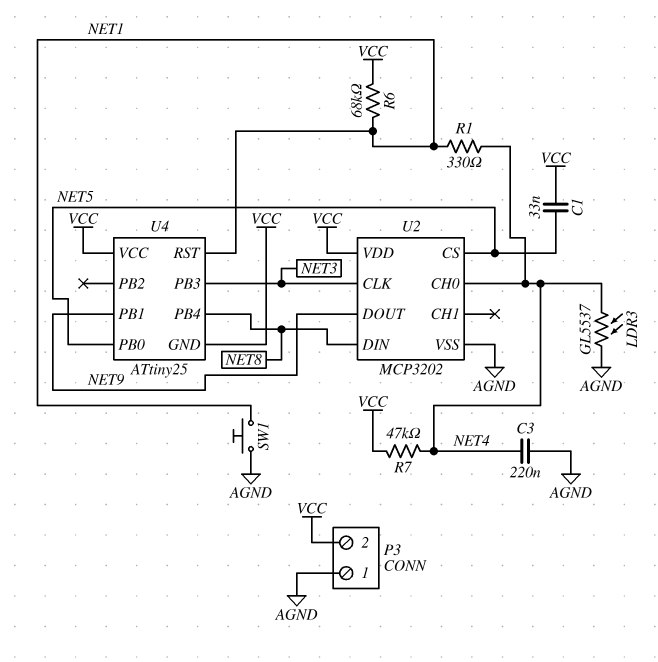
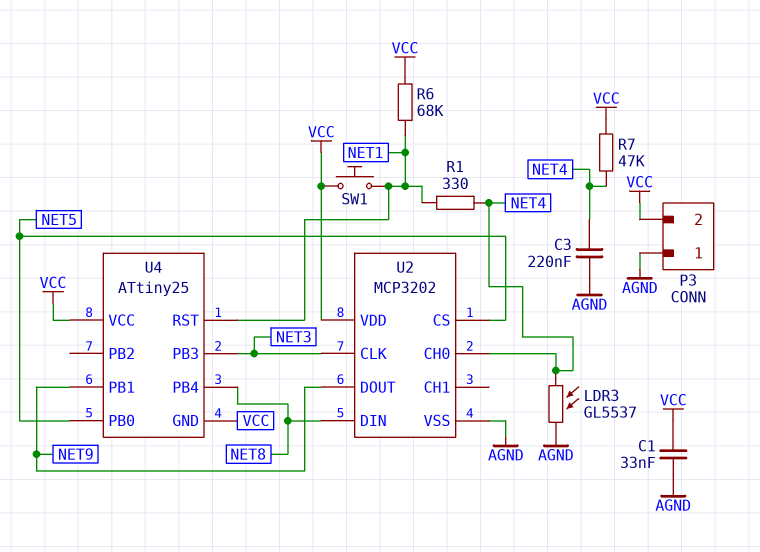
C1: 33nF (NET5, VCC) -> 33nF (AGND, VCC)
SW1: button (AGND, NET1) -> button (NET1, VCC)

